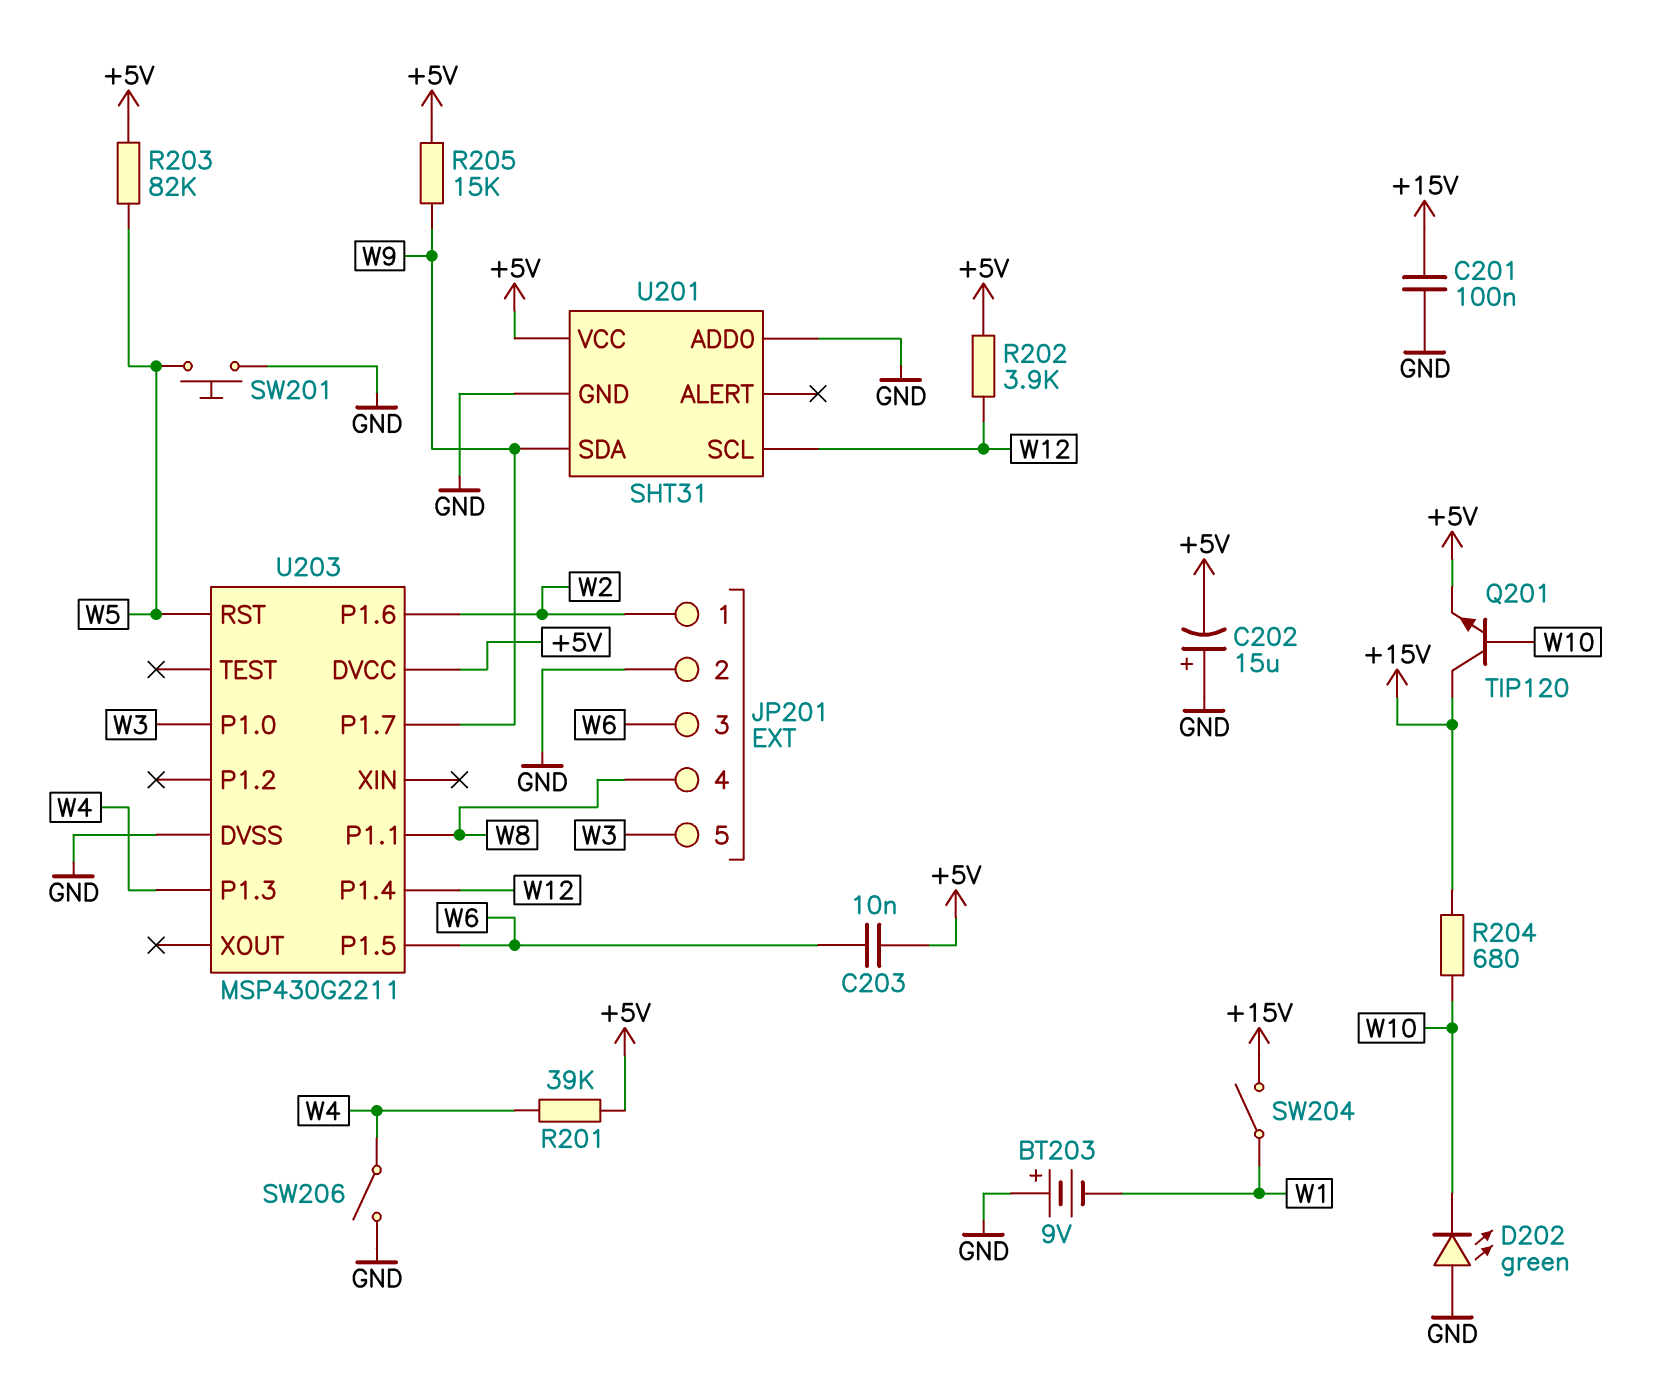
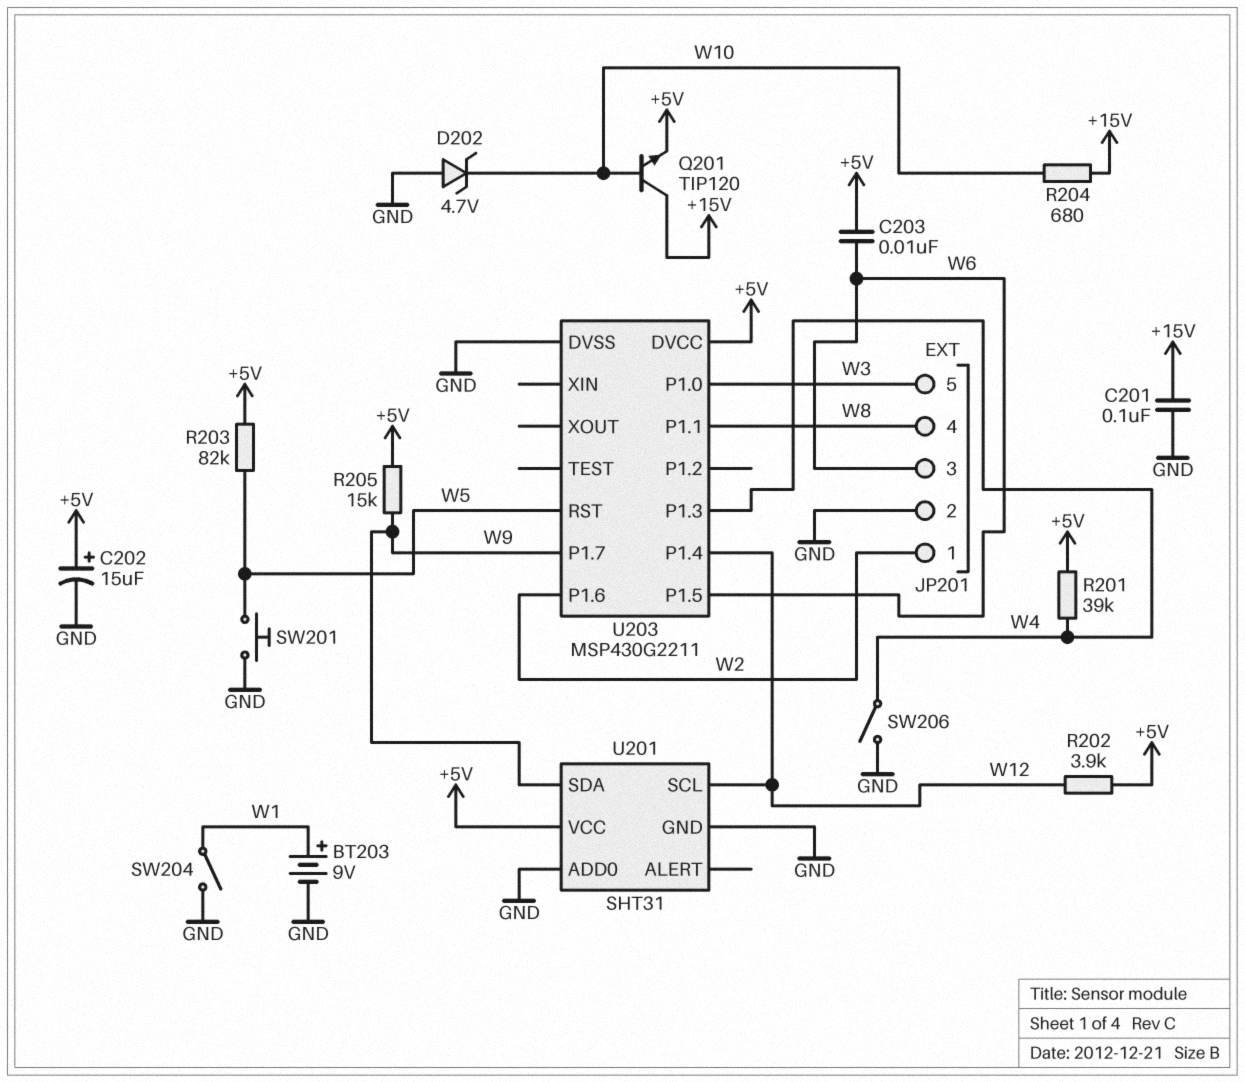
BT203: 9V (plus GND, minus W1) -> 9V (plus W1, minus GND)
C202: 15uF (plus GND, minus +5V) -> 15uF (plus +5V, minus GND)
D202: LED green (A GND, K W10) -> zener 4.7V (A GND, K W10)
SW204: switch (+15V, W1) -> switch (GND, W1)

